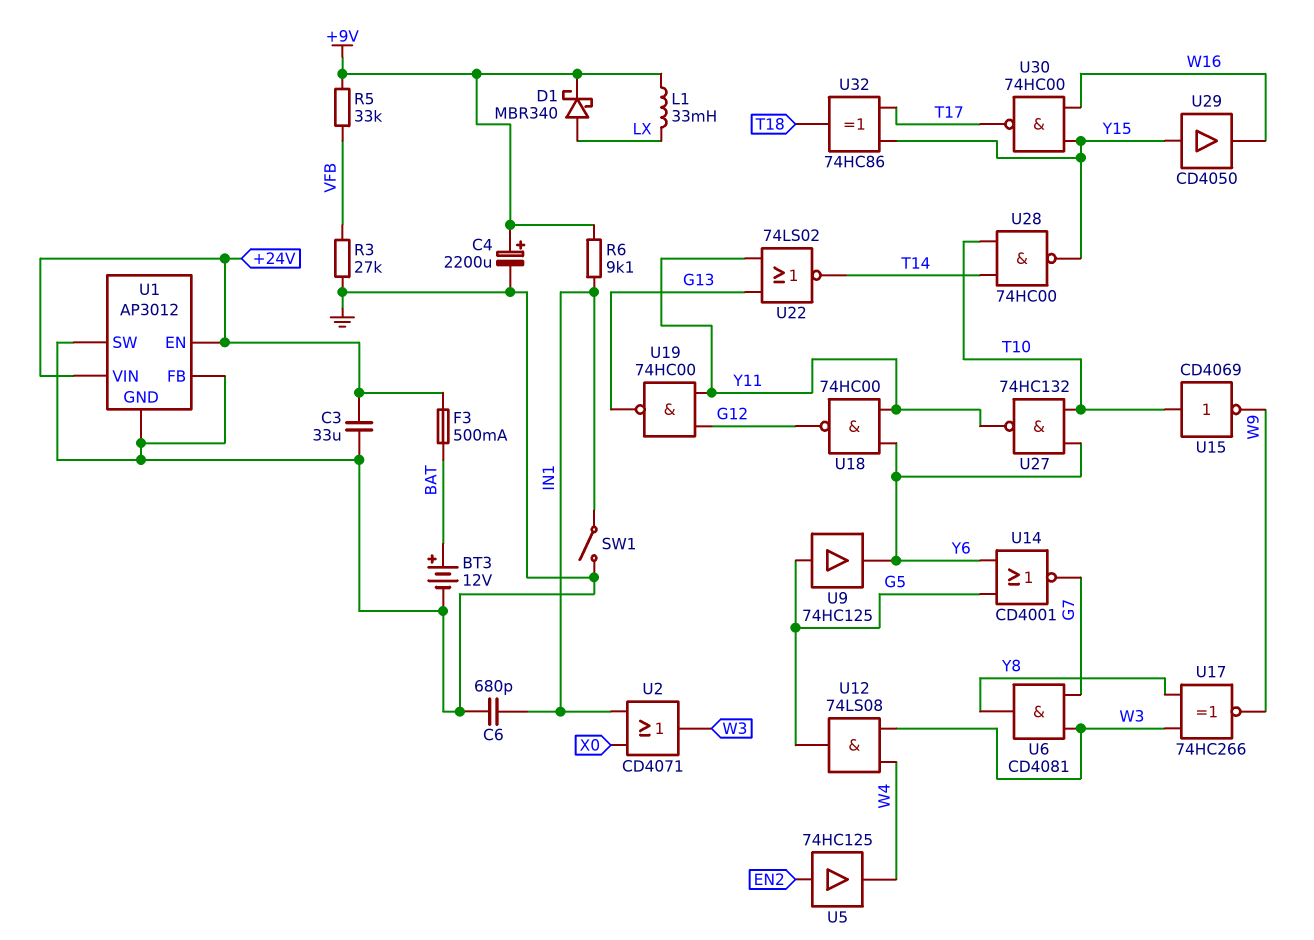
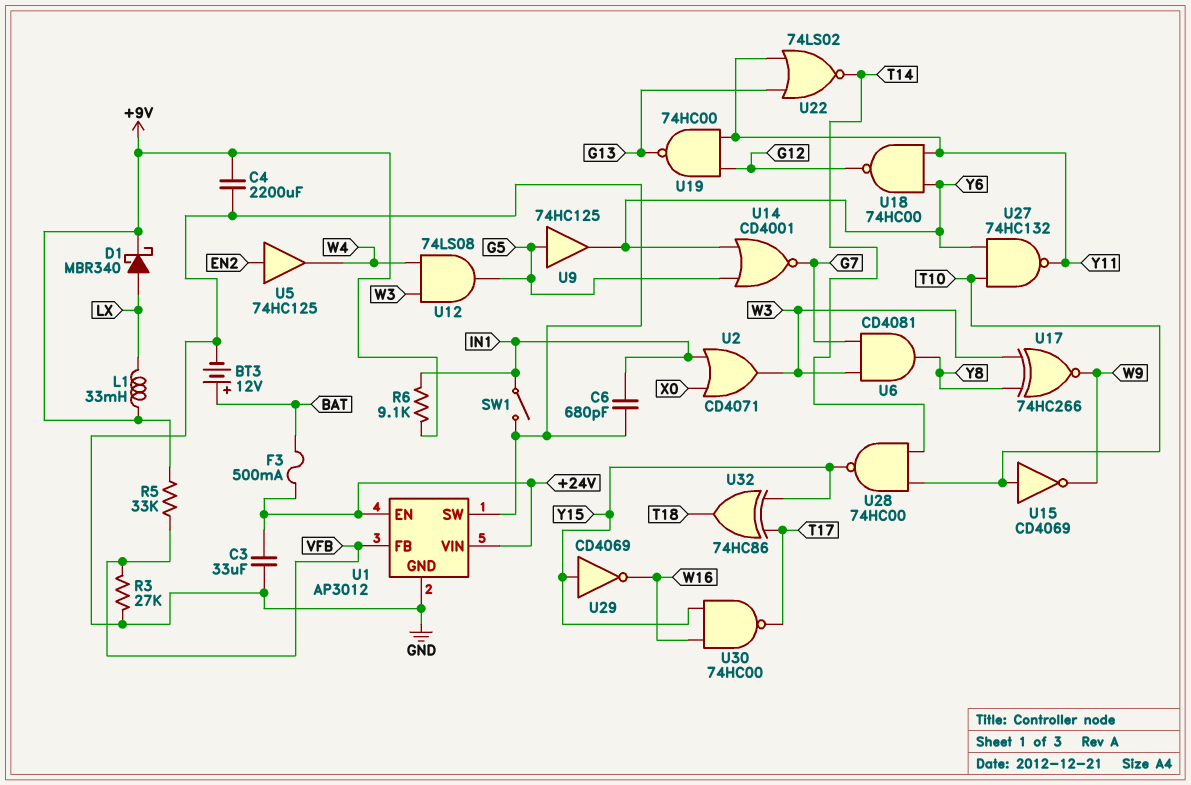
C4: 2200uF (plus +9V, minus GND) -> 2200uF (+9V, GND)
U1 pin FB: GND -> VFB
U29: buffer CD4050 (in Y15, out W16) -> NOT CD4069 (in Y15, out W16)

